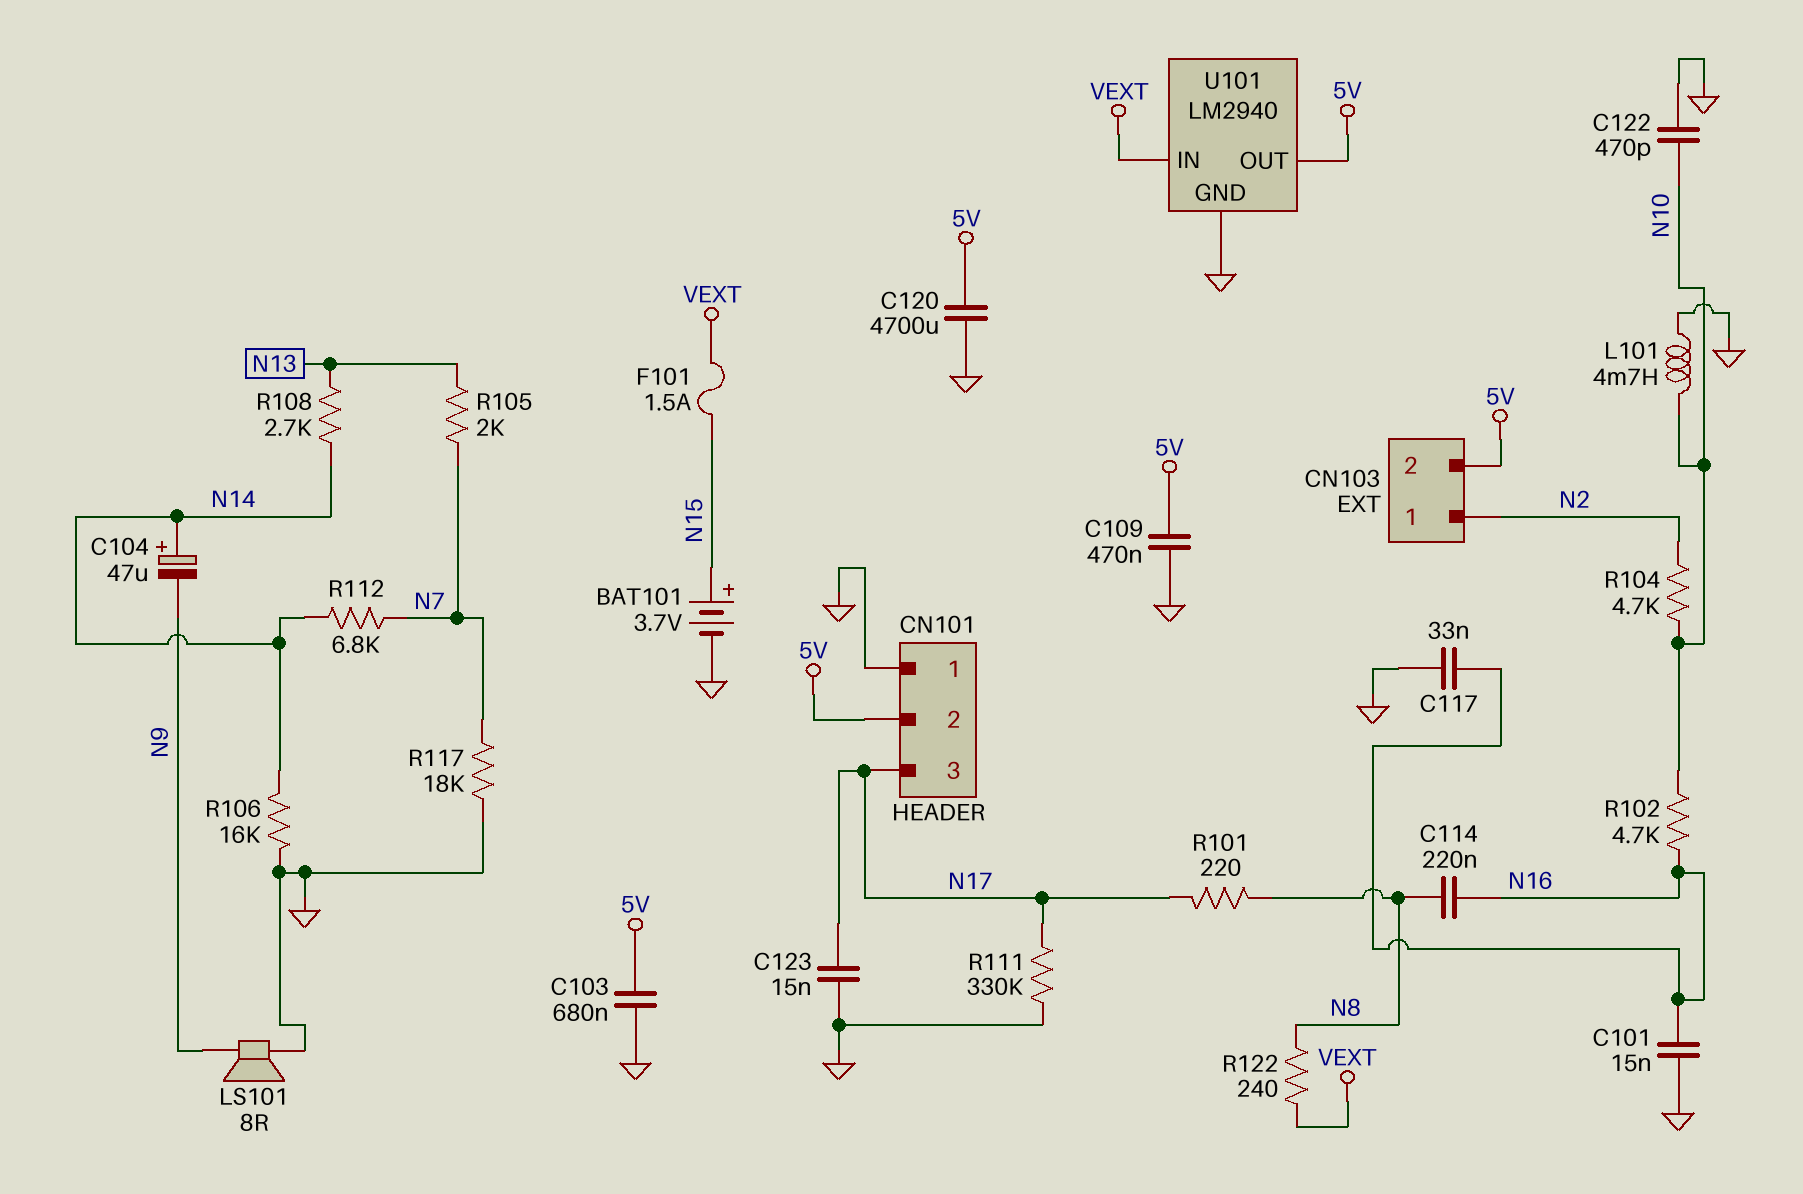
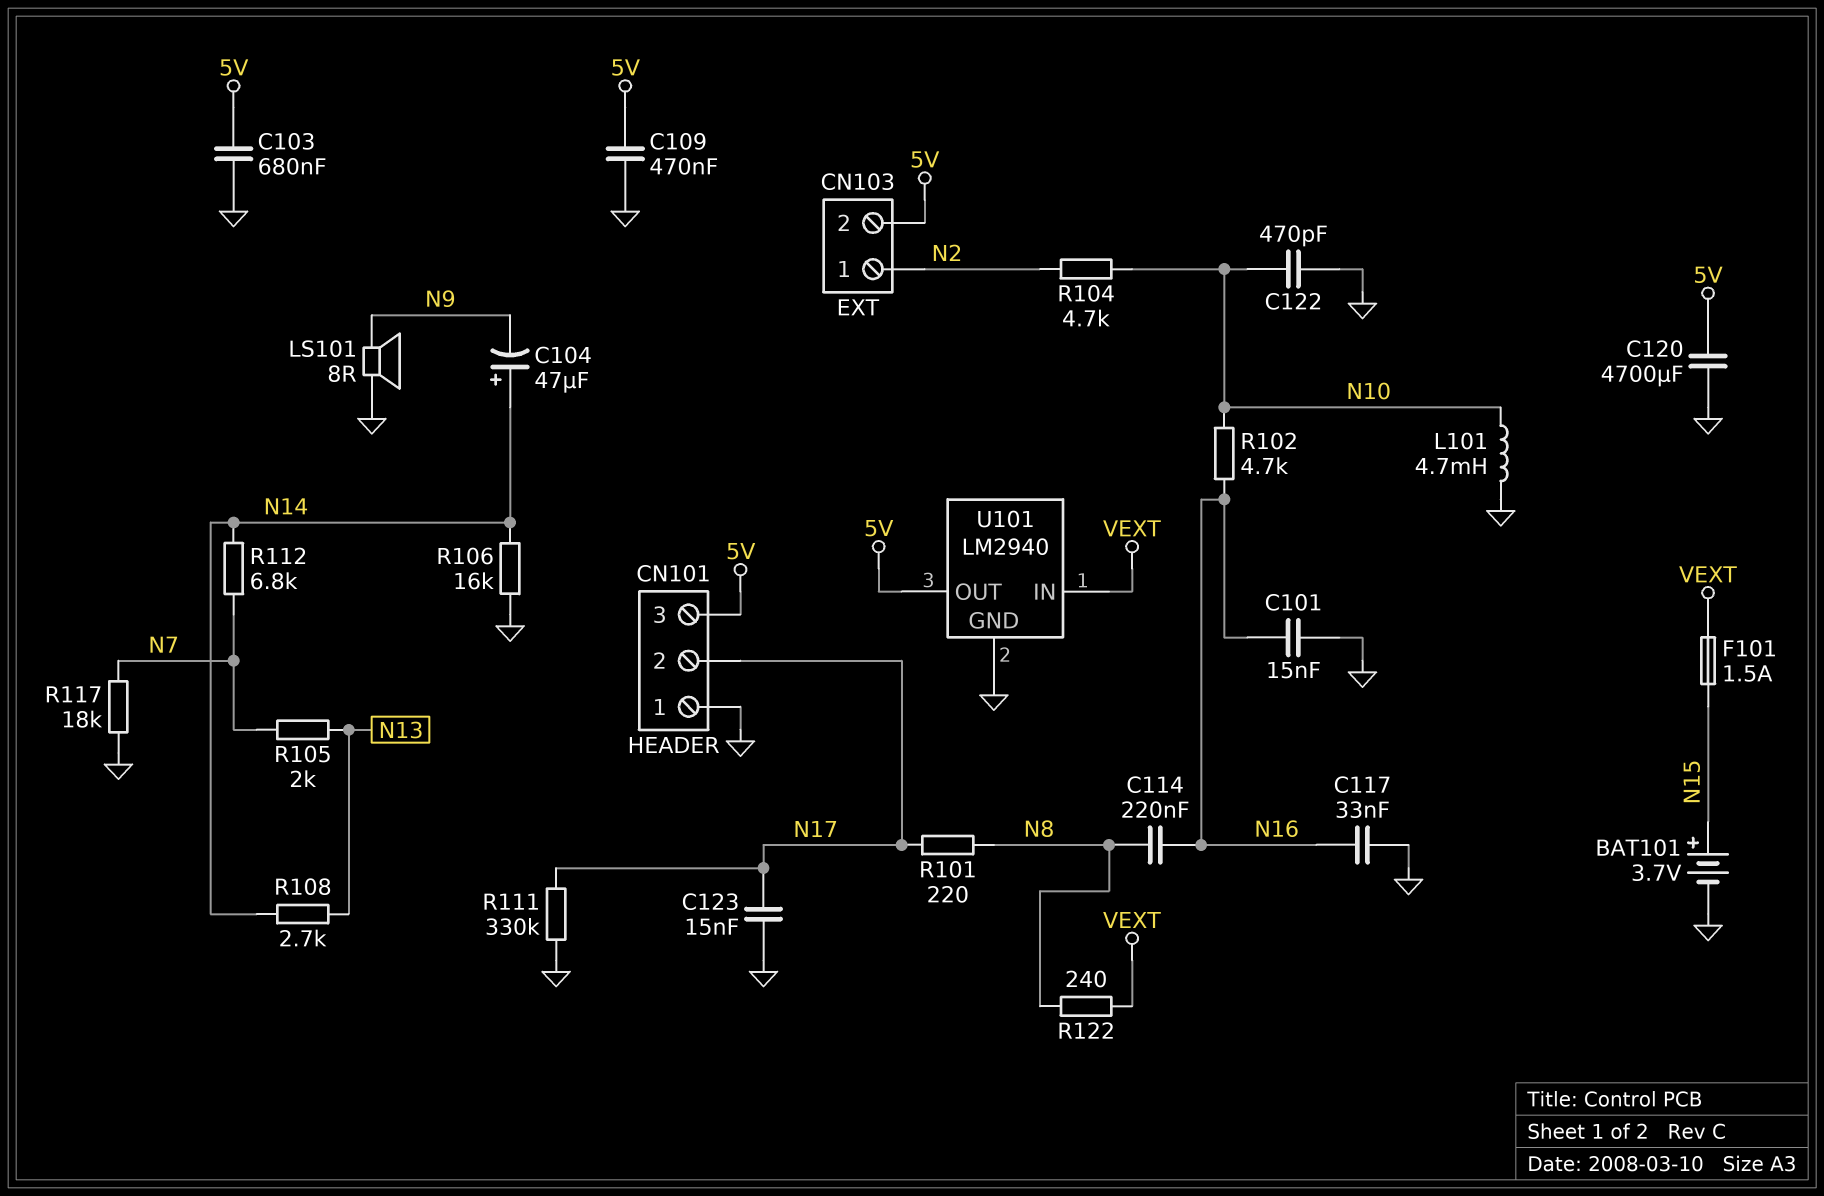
CN101 pin 2: 5V -> N17
CN101 pin 3: N17 -> 5V

